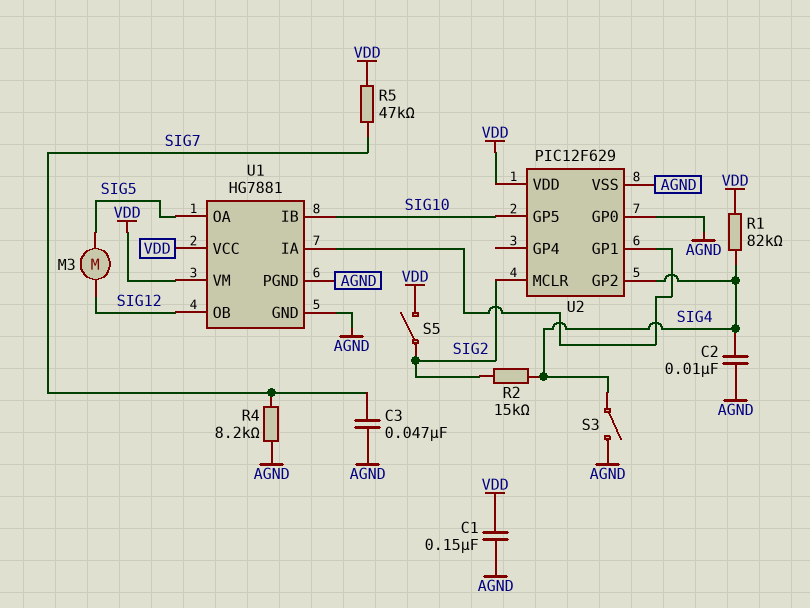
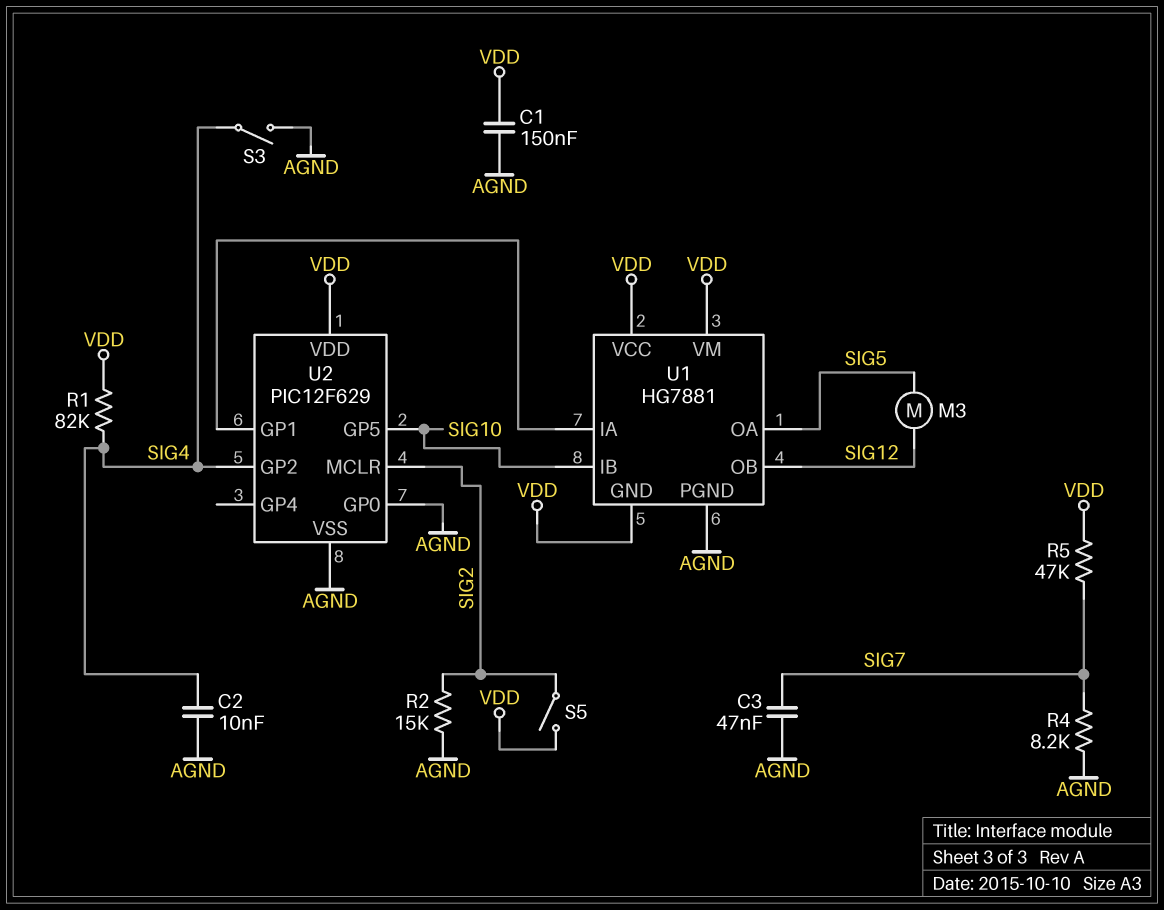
R2: 15k (SIG2, SIG4) -> 15k (AGND, SIG2)
U1 pin GND: AGND -> VDD

